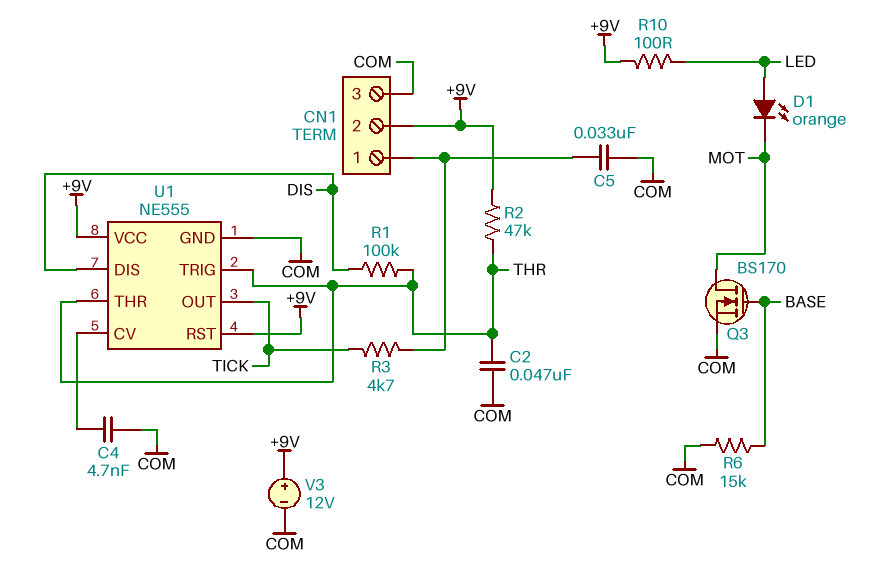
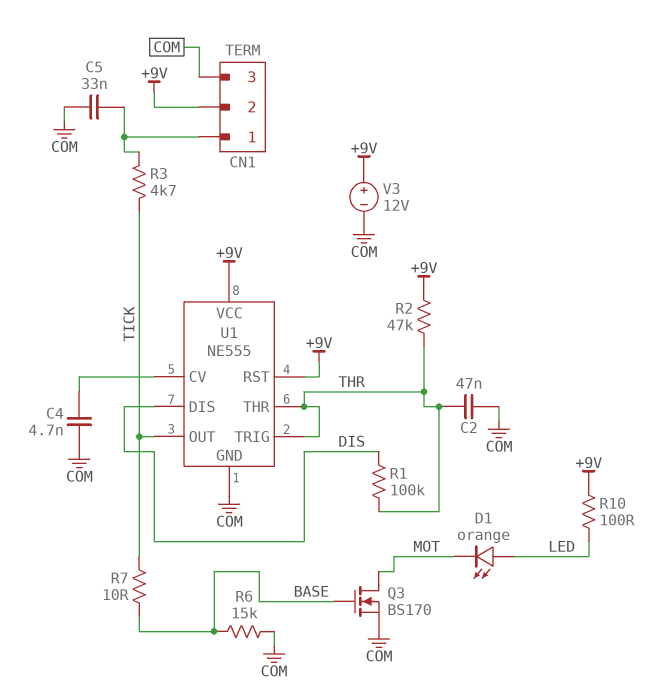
R7: none -> 10 (BASE, TICK)

